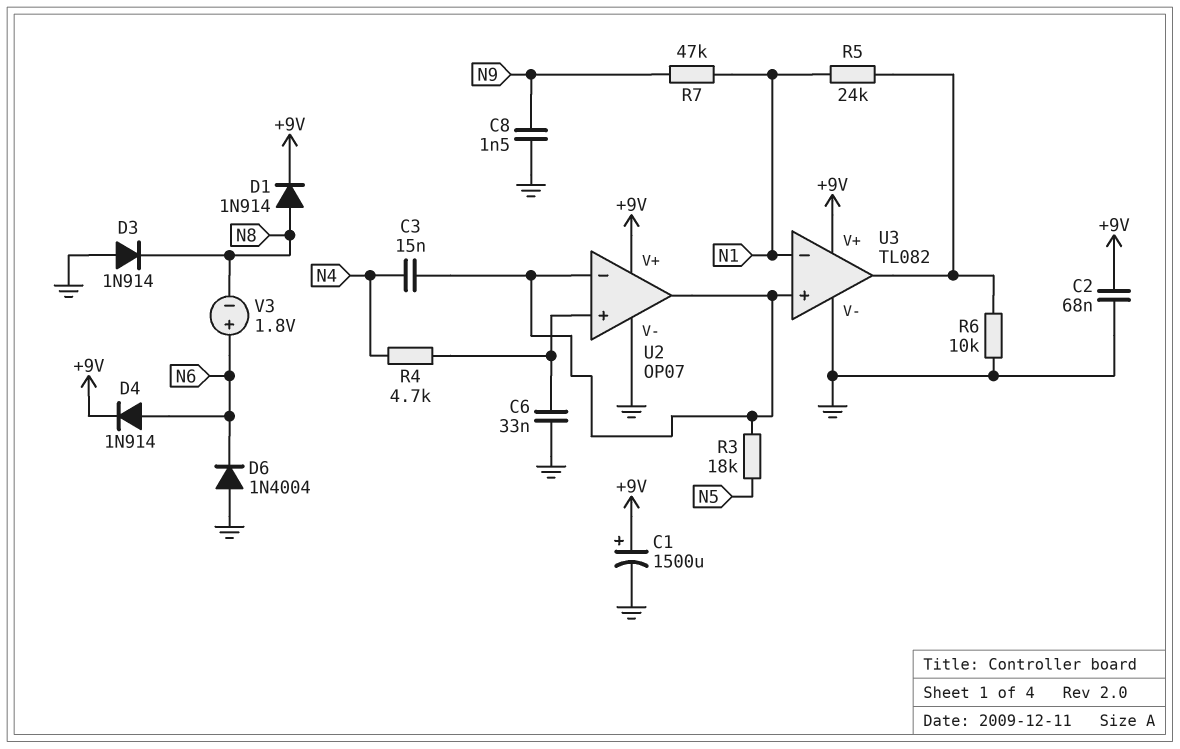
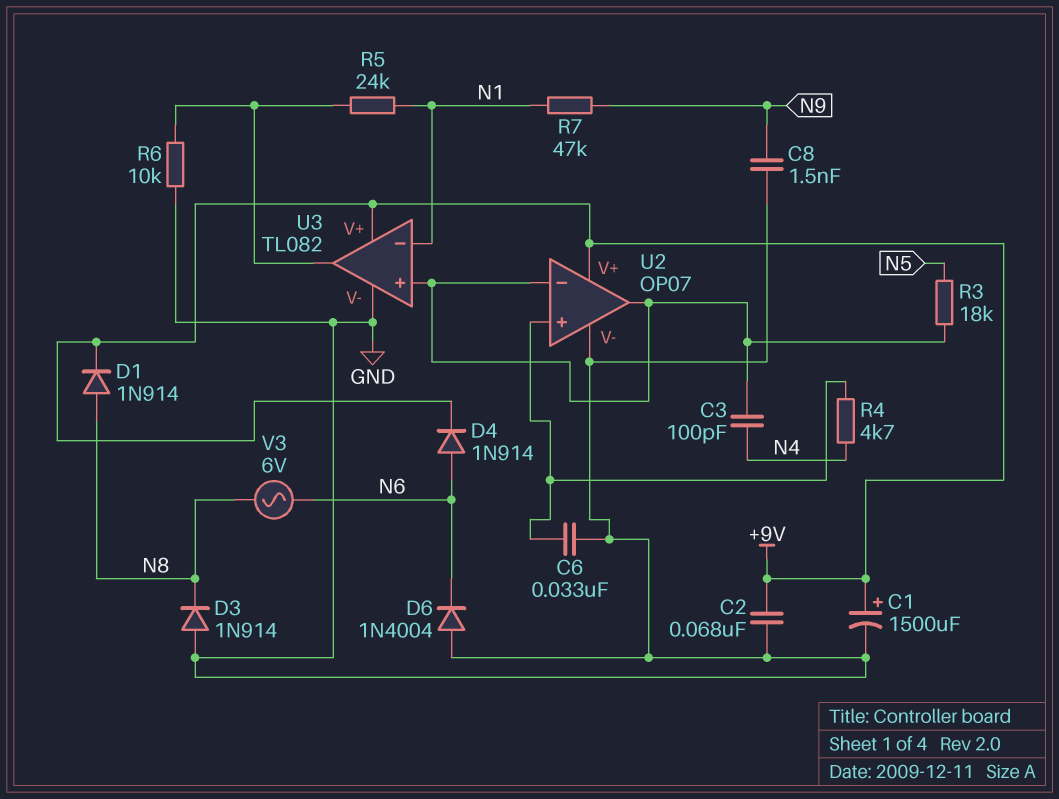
C3: 15nF (N4, U2/in-) -> 100pF (N4, U2/in-)
V3: 1.8V (plus N6, minus N8) -> AC 6V (N6, N8)

